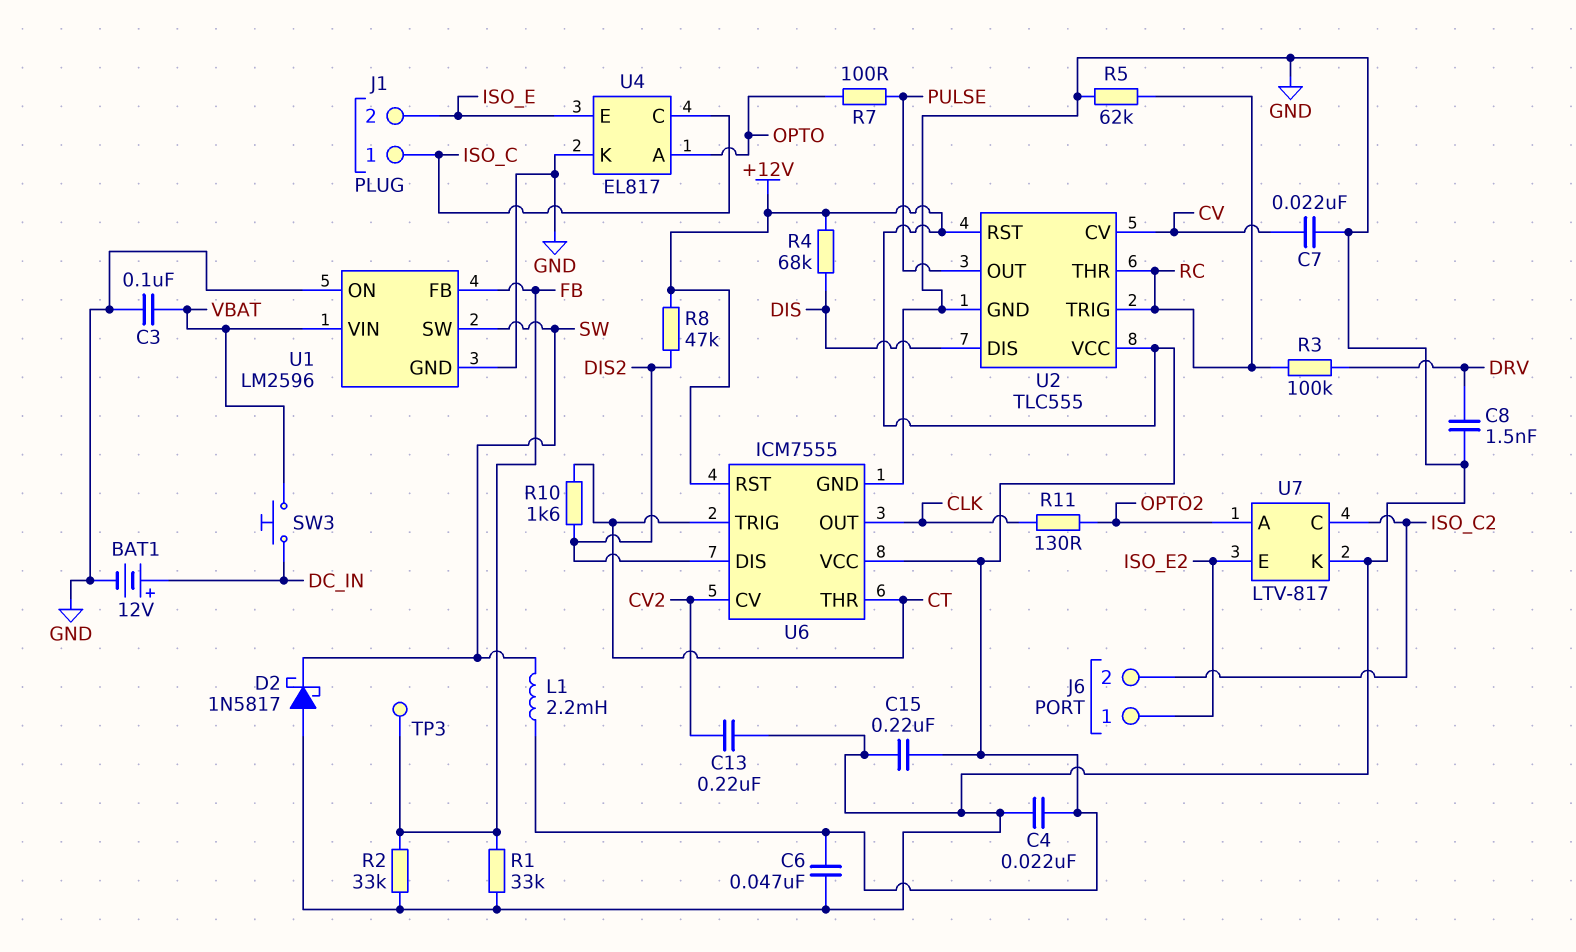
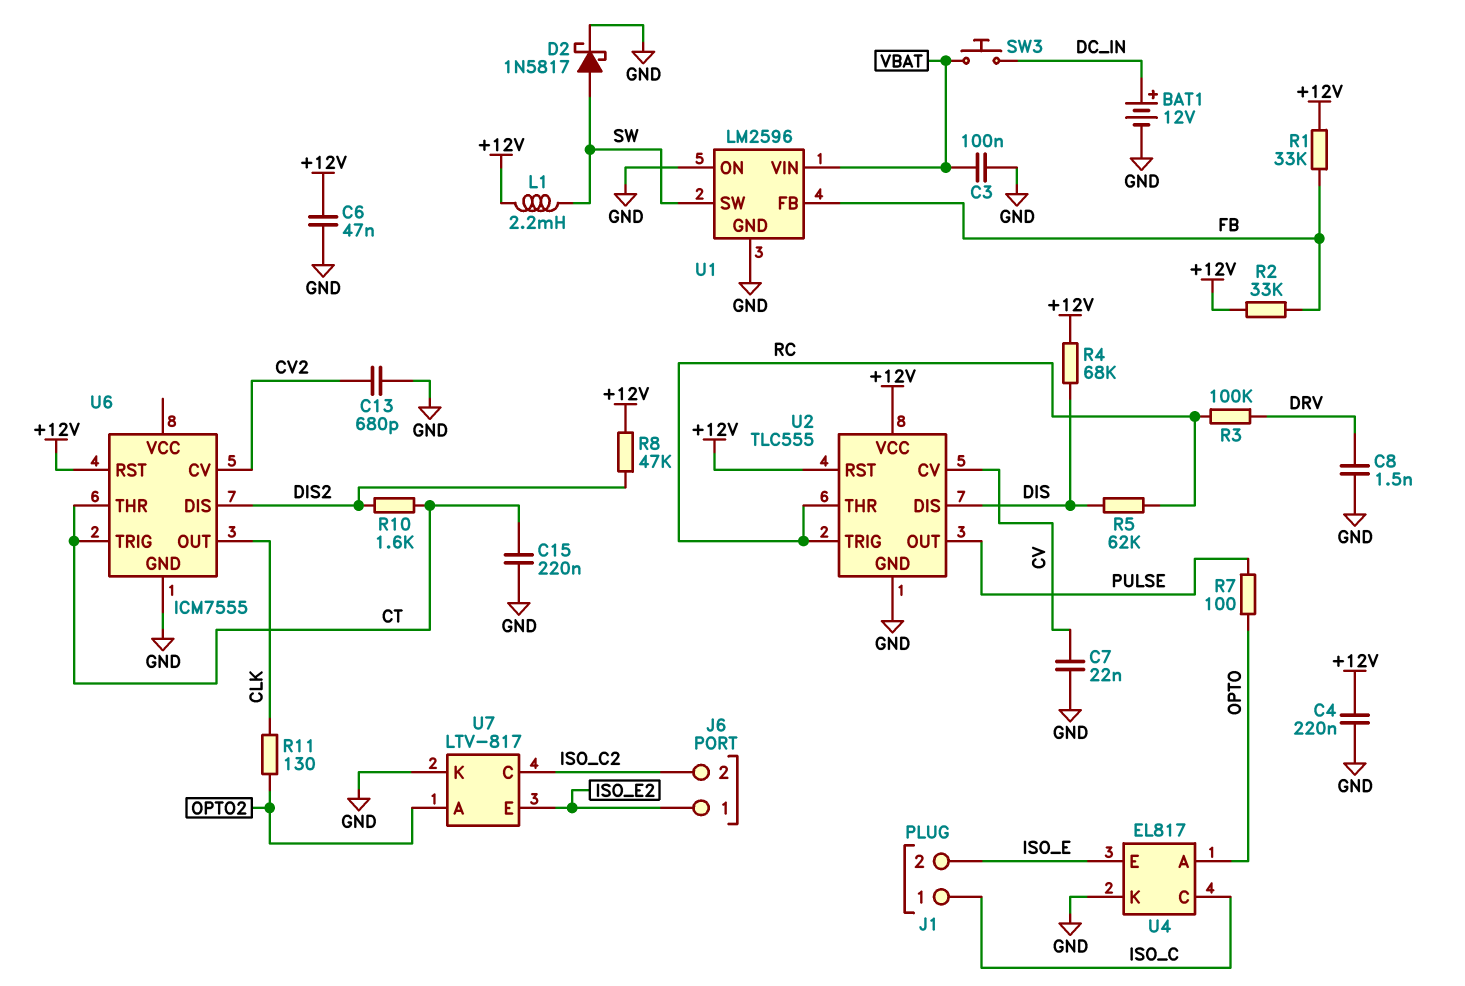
C4: 22nF (+12V, GND) -> 220nF (+12V, GND)
C13: 220nF (CV2, GND) -> 680pF (CV2, GND)
C15: 220nF (+12V, GND) -> 220nF (CT, GND)
D2: schottky 1N5817 (A GND, K SW) -> schottky 1N5817 (A SW, K GND)
R1: 33k (FB, GND) -> 33k (+12V, FB)
R2: 33k (FB, GND) -> 33k (+12V, FB)
R5: 62k (GND, RC) -> 62k (DIS, RC)
TP3: test point (FB) -> none
U6 pin VCC: +12V -> none

